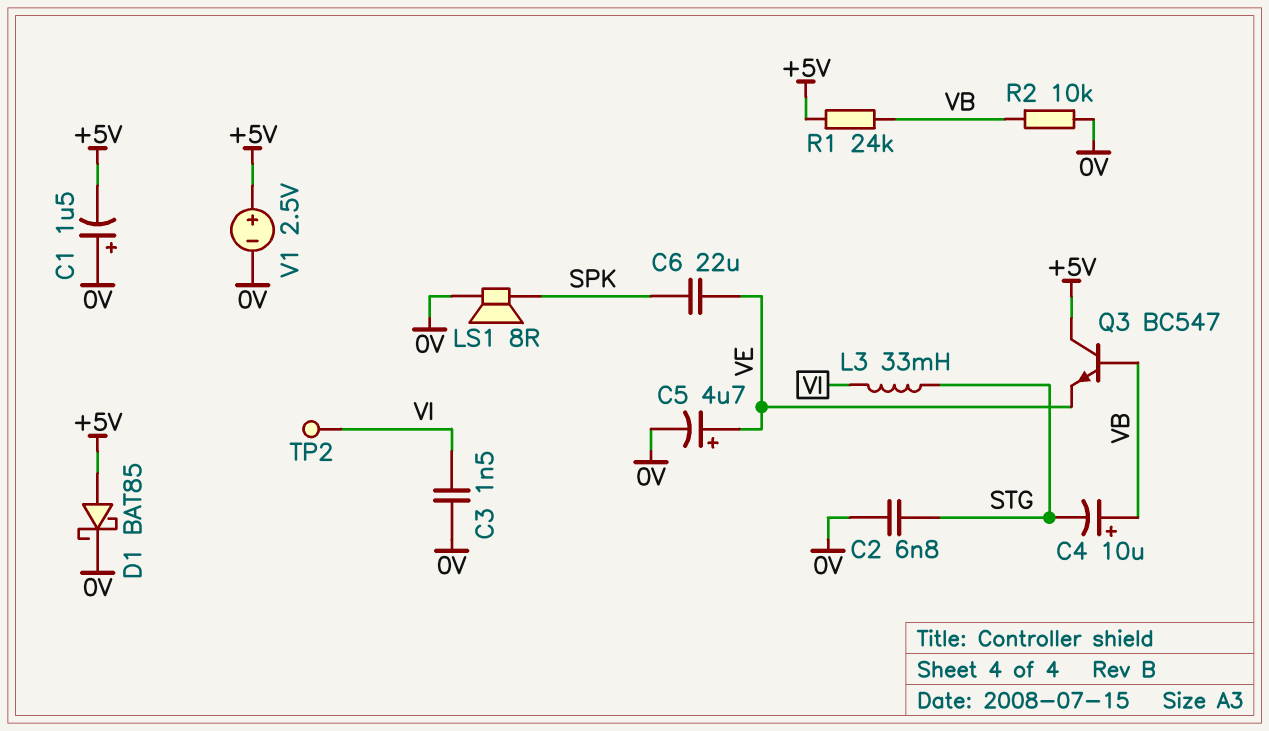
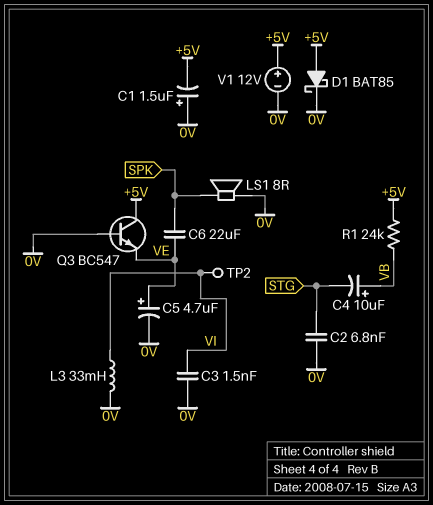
L3: 33mH (STG, VI) -> 33mH (0V, VI)
Q3: NPN BC547 (B VB, C +5V, E VE) -> NPN BC547 (B 0V, C +5V, E VE)
R2: 10k (0V, VB) -> none
V1: 2.5V (plus +5V, minus 0V) -> 12V (plus +5V, minus 0V)

